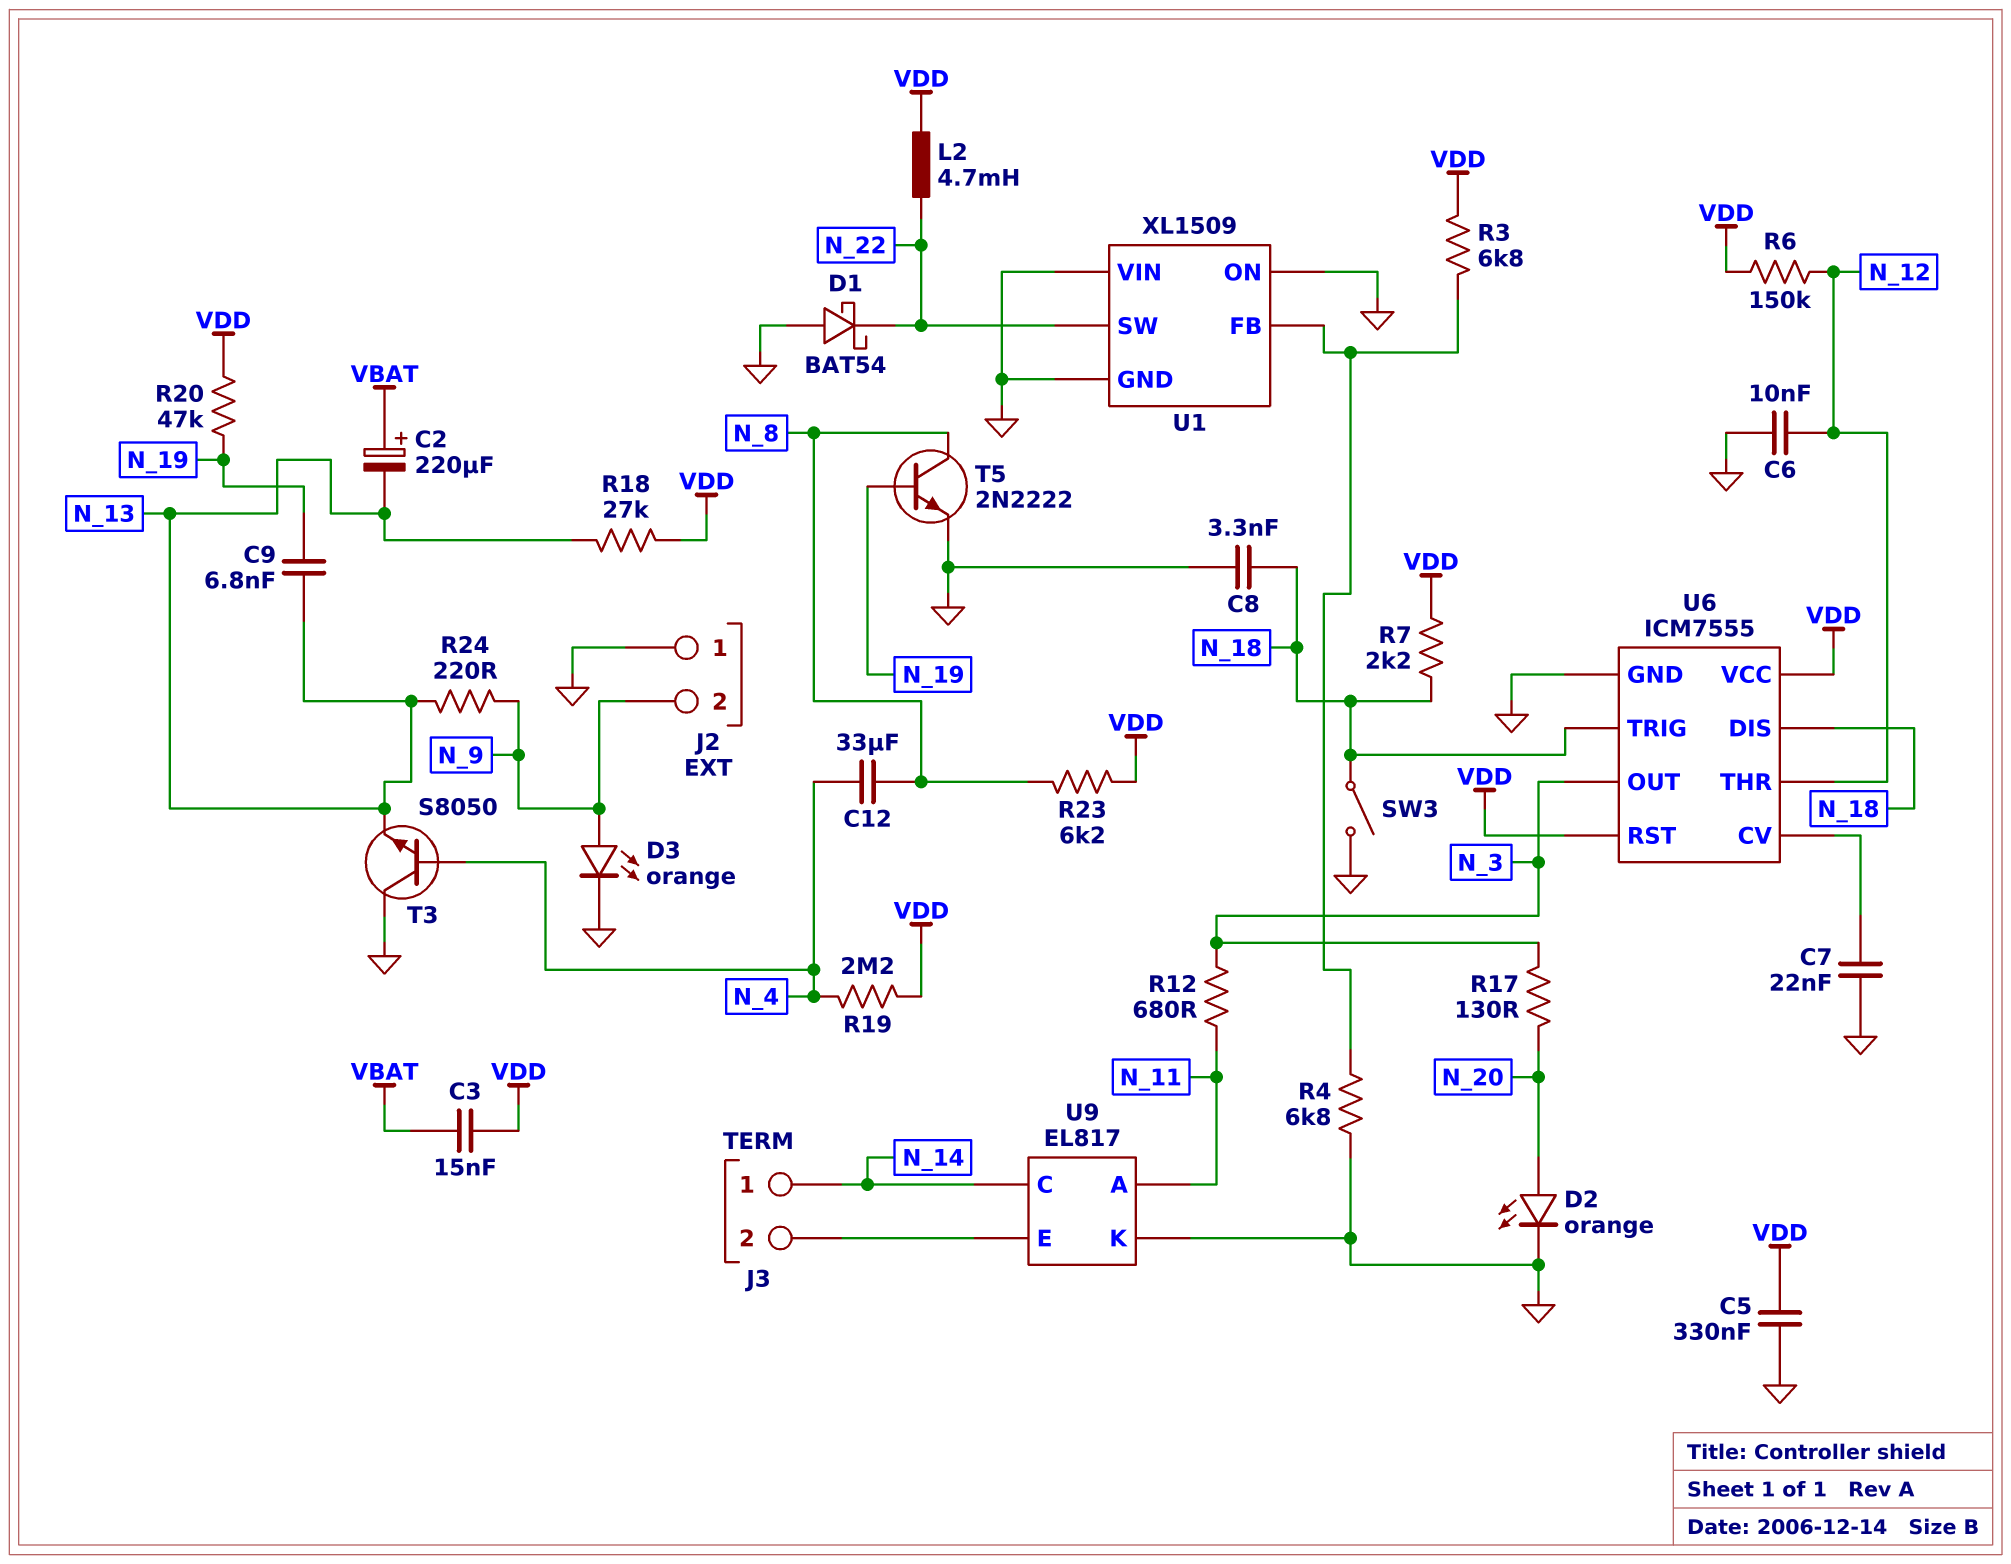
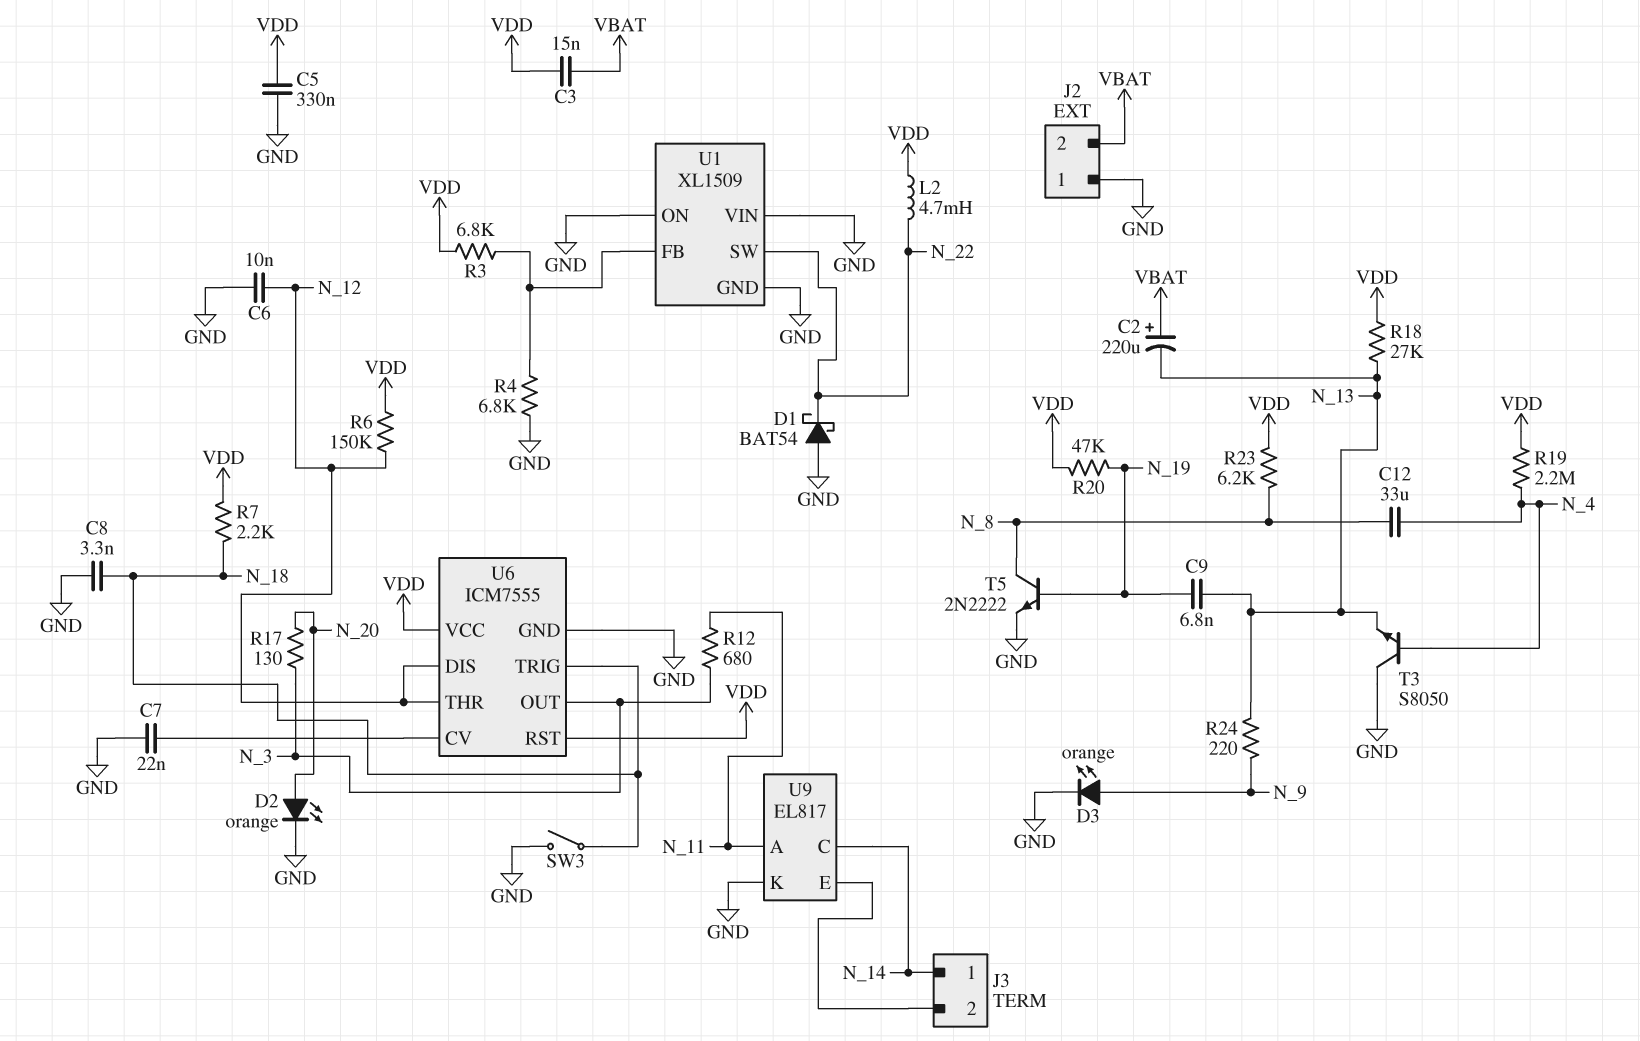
J2 pin 2: N_9 -> VBAT
U6 pin DIS: N_18 -> N_12

